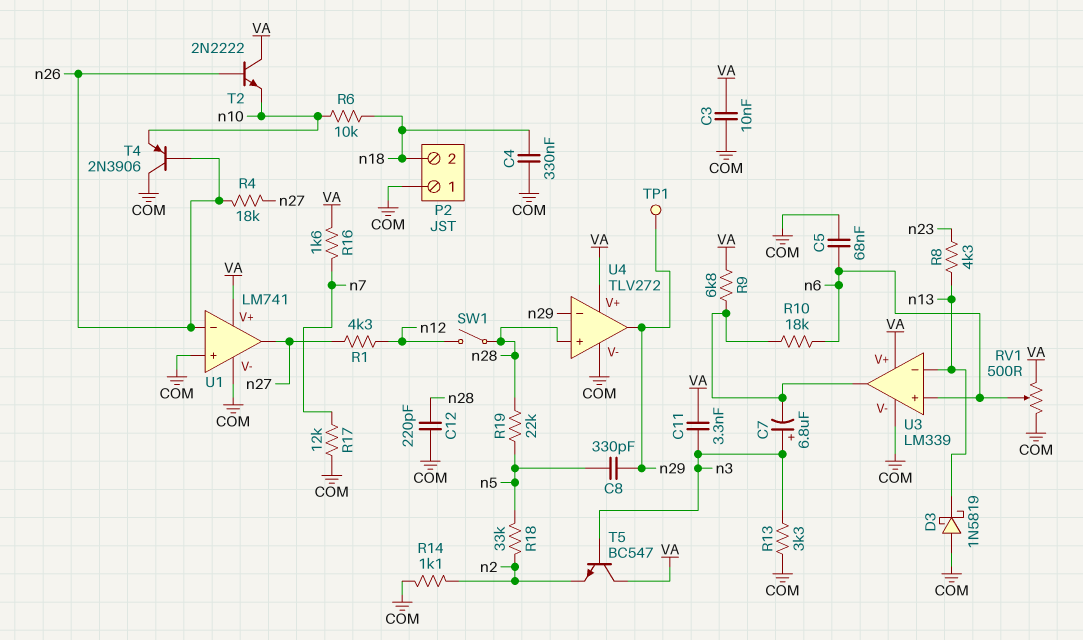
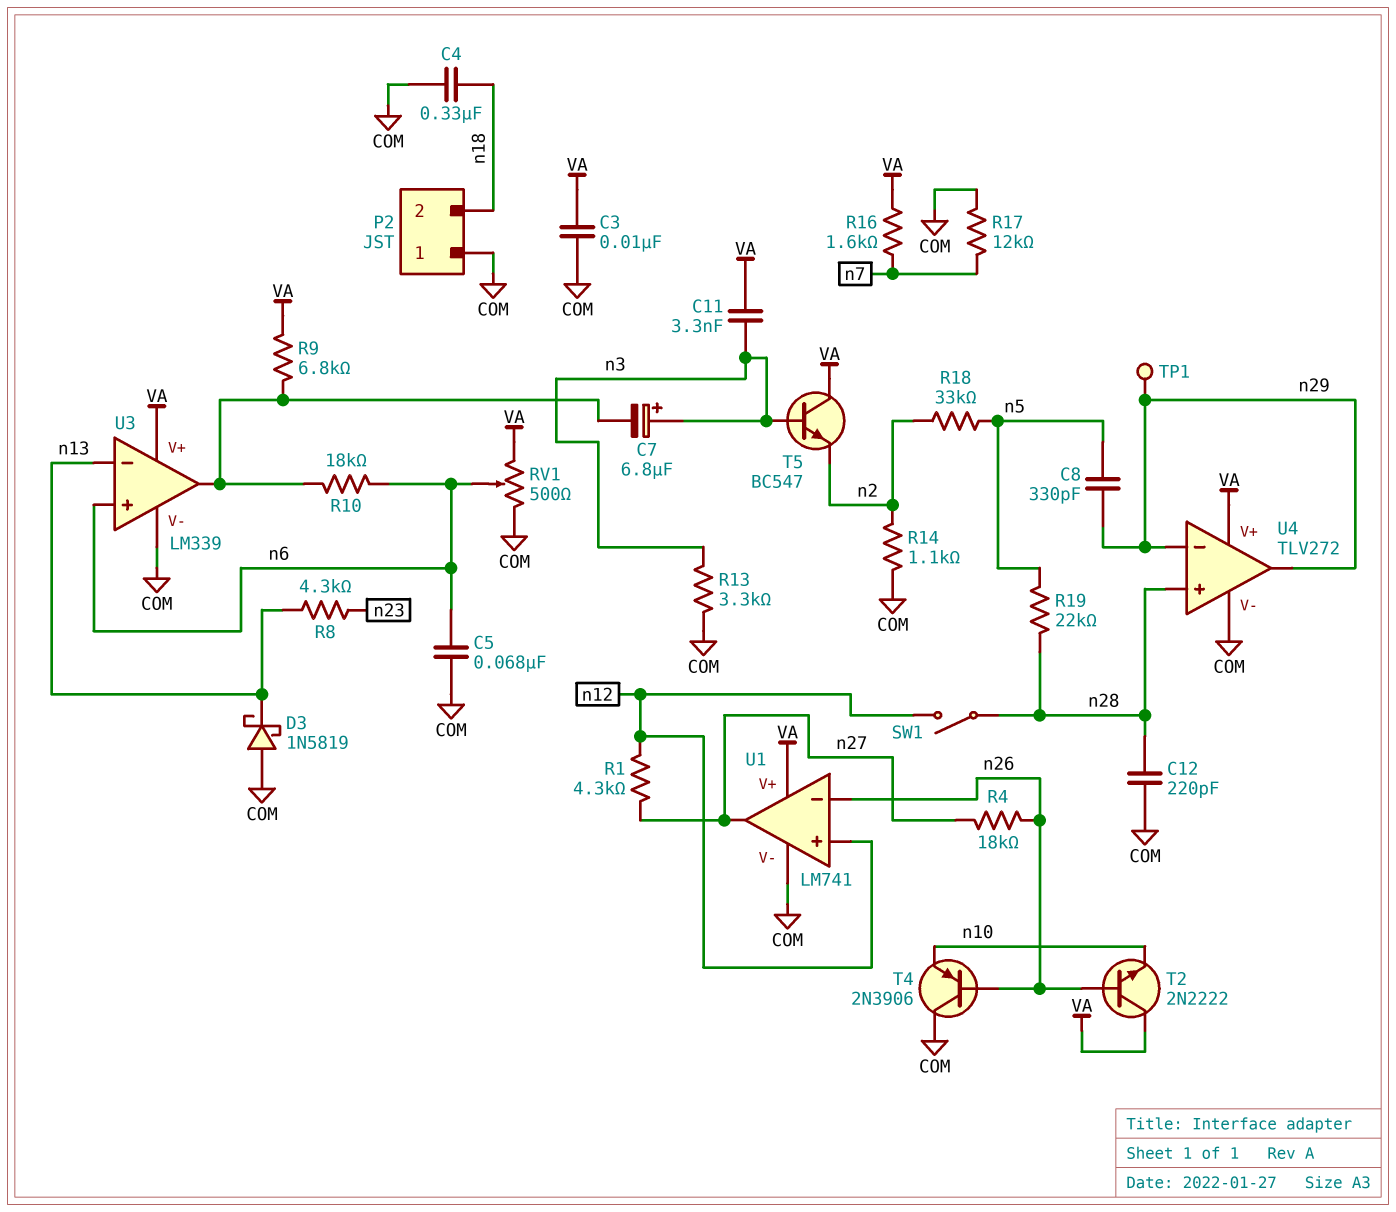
R6: 10k (n10, n18) -> none
U1 pin in+: COM -> n12

